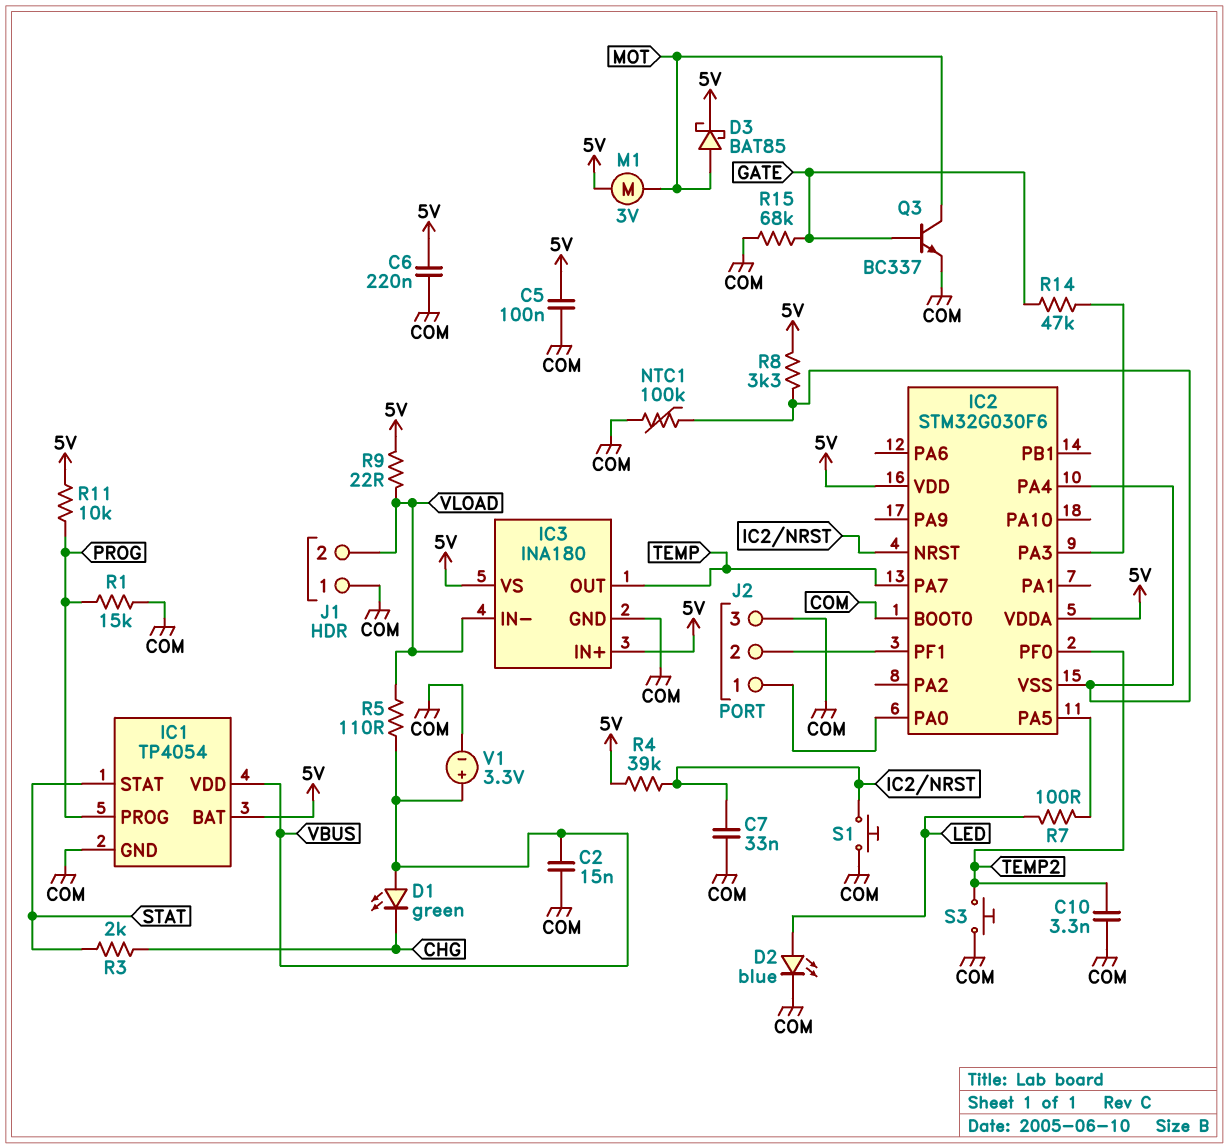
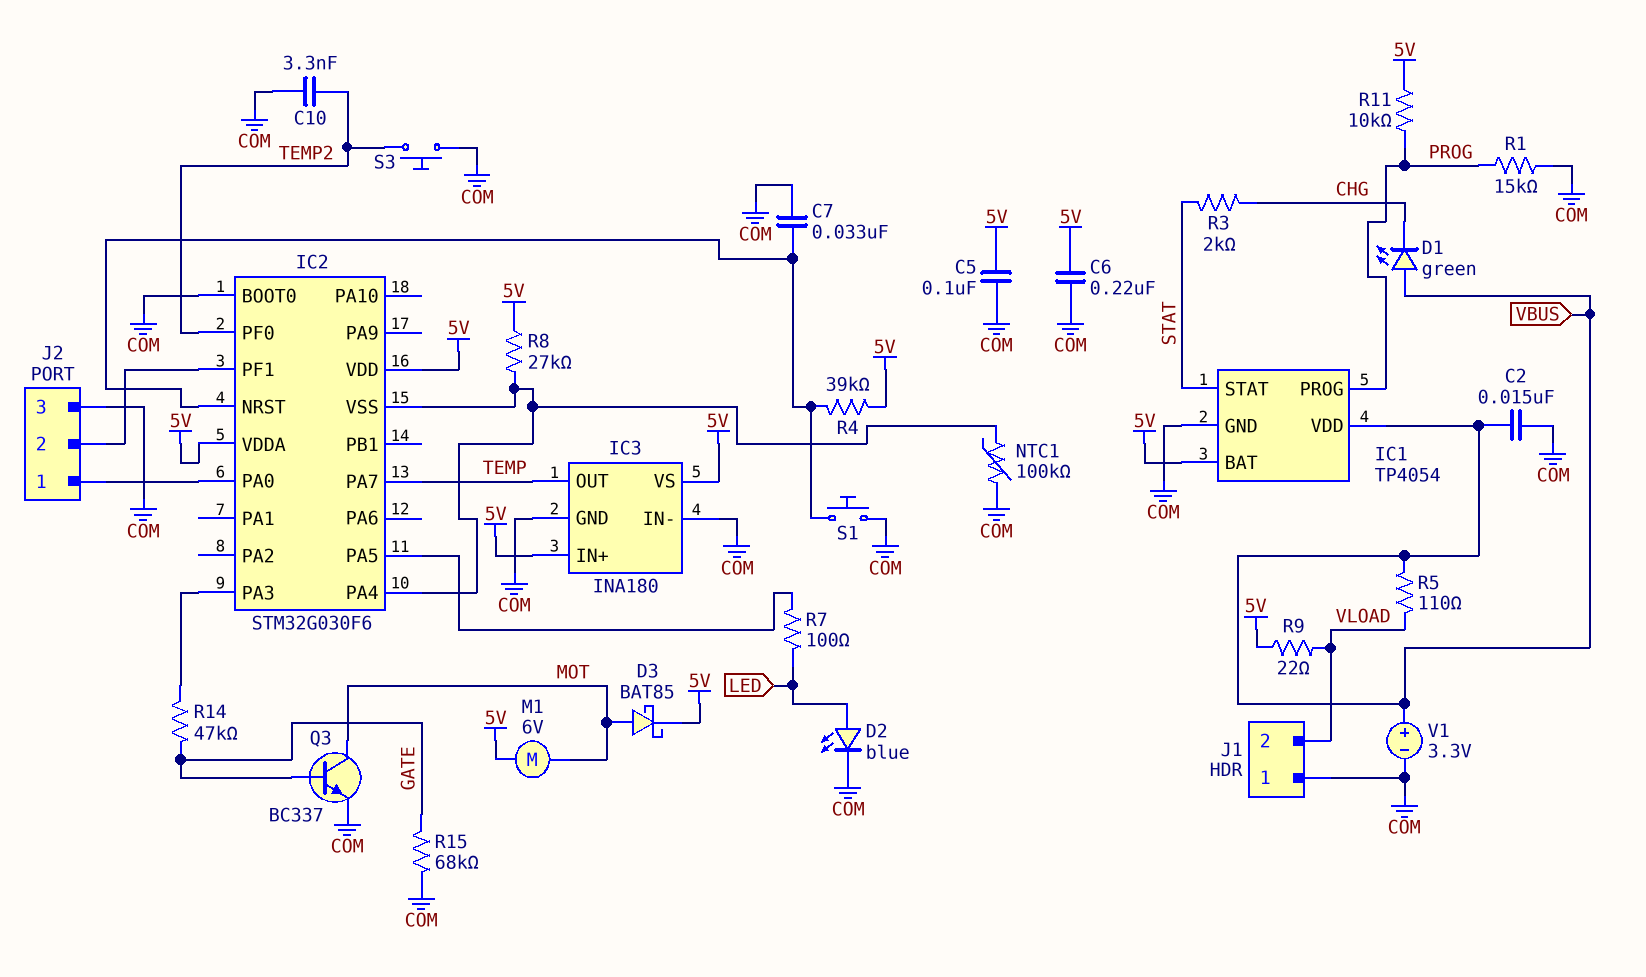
IC3 pin IN-: VLOAD -> COM
M1: motor 3V (5V, MOT) -> motor 6V (5V, MOT)
R8: 3.3k (5V, IC2/PA4) -> 27k (5V, IC2/PA4)

